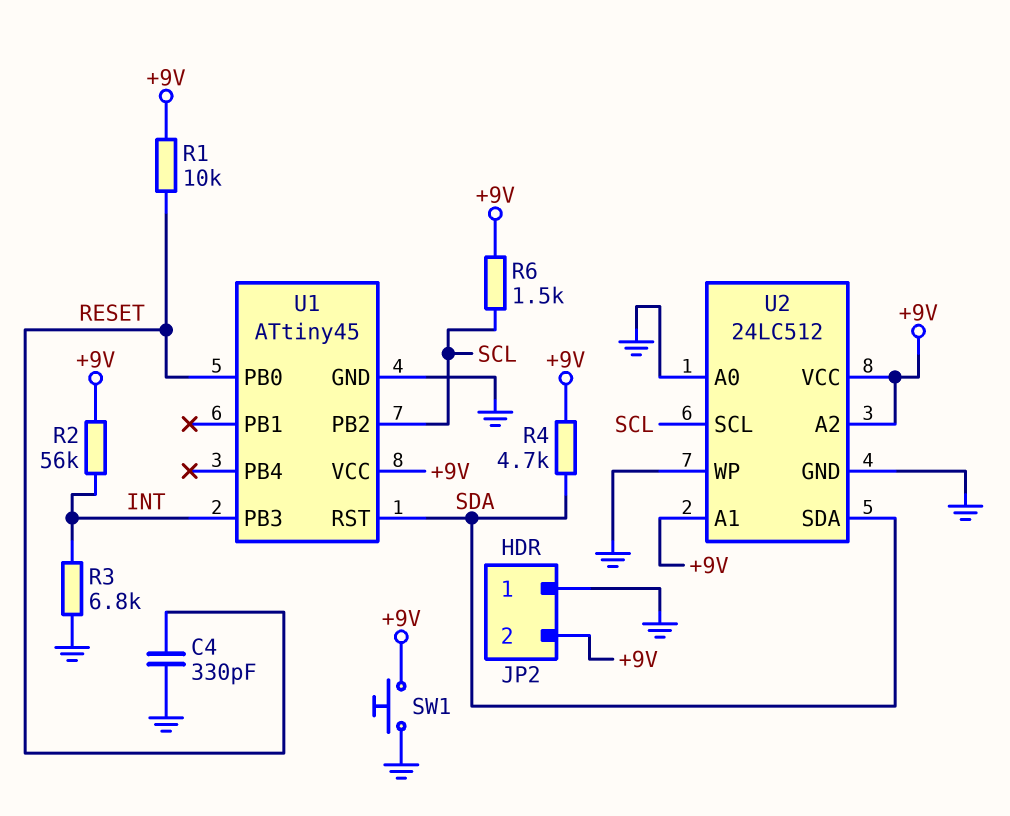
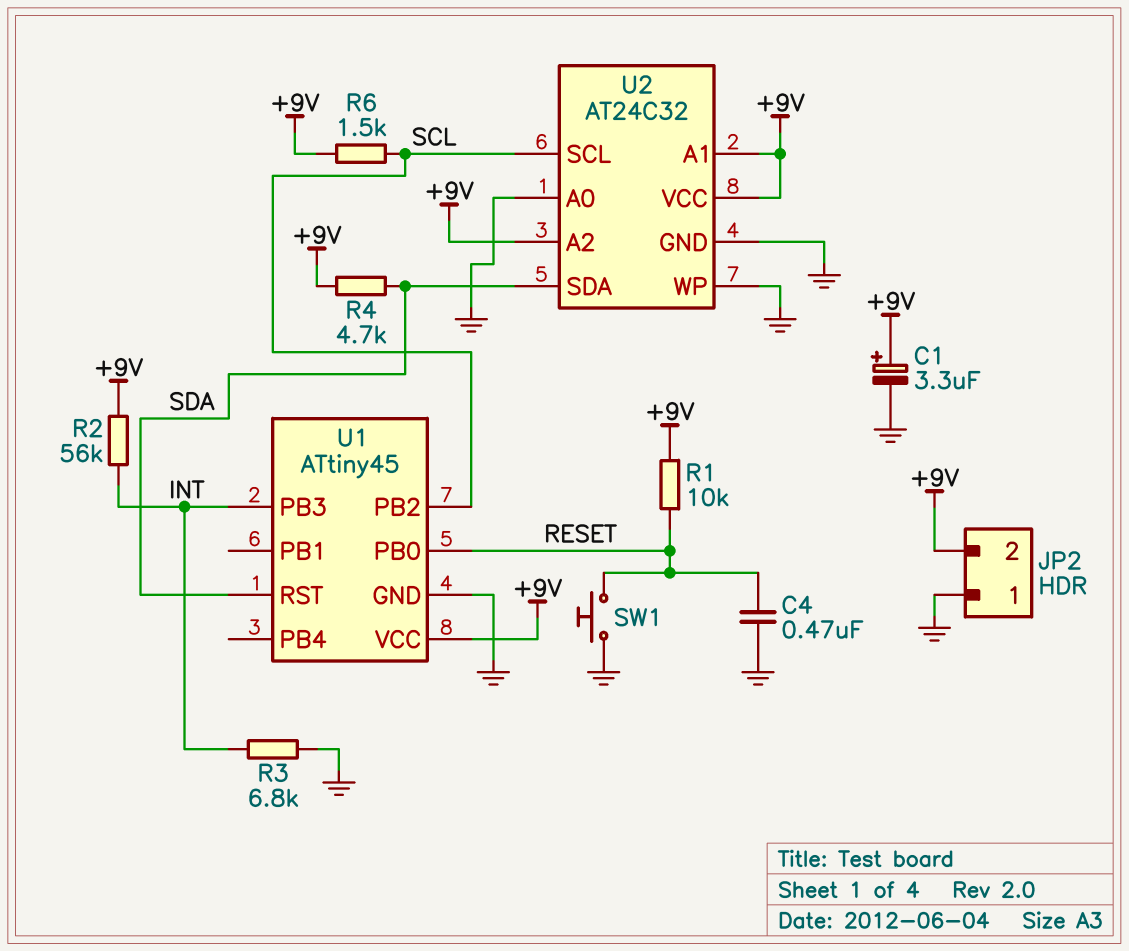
C1: none -> 3.3uF (plus +9V, minus GND)
C4: 330pF (GND, RESET) -> 470nF (GND, RESET)
SW1: button (+9V, GND) -> button (GND, RESET)
U2: 24LC512 -> AT24C32

